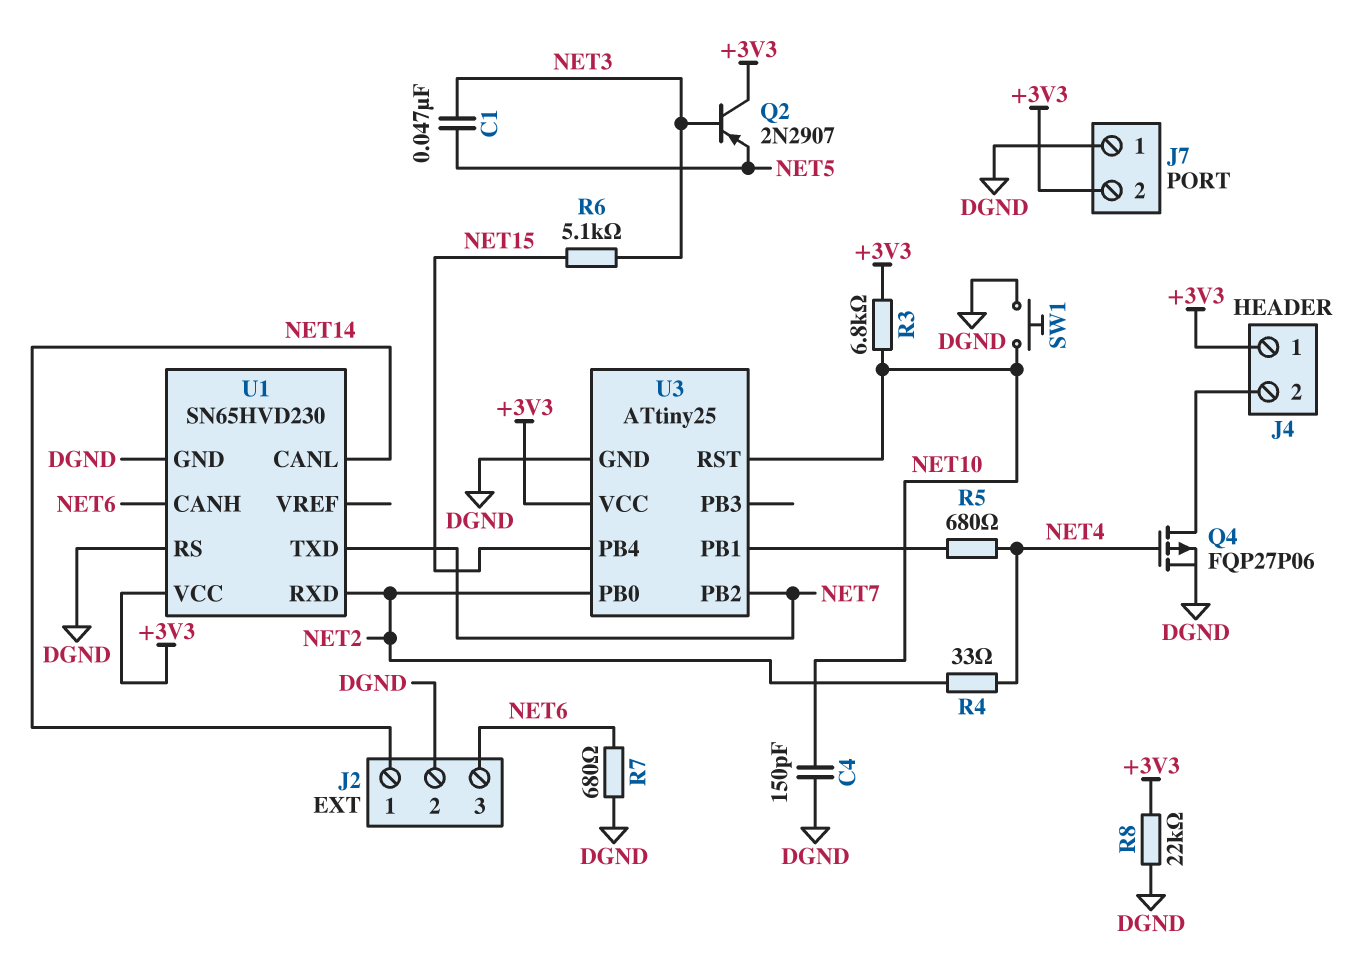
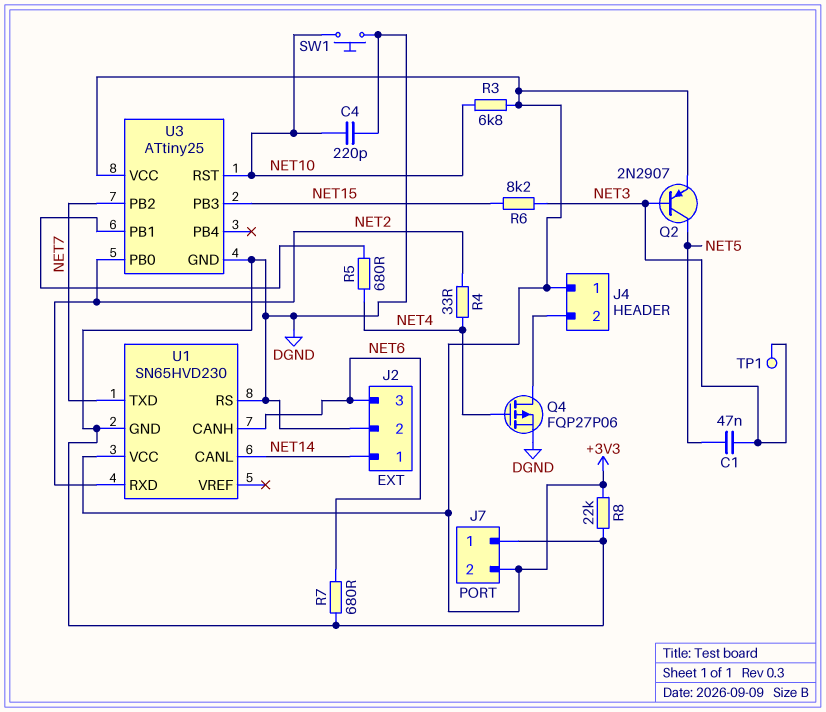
C4: 150pF (DGND, NET10) -> 220pF (DGND, NET10)
Q2: PNP 2N2907 (B NET3, C +3V3, E NET5) -> PNP 2N2907 (B NET3, C NET5, E +3V3)
R6: 5.1k (NET3, NET15) -> 8.2k (NET3, NET15)
TP1: none -> test point (NET3)
U3 pin PB3: none -> NET15
U3 pin PB4: NET15 -> none

